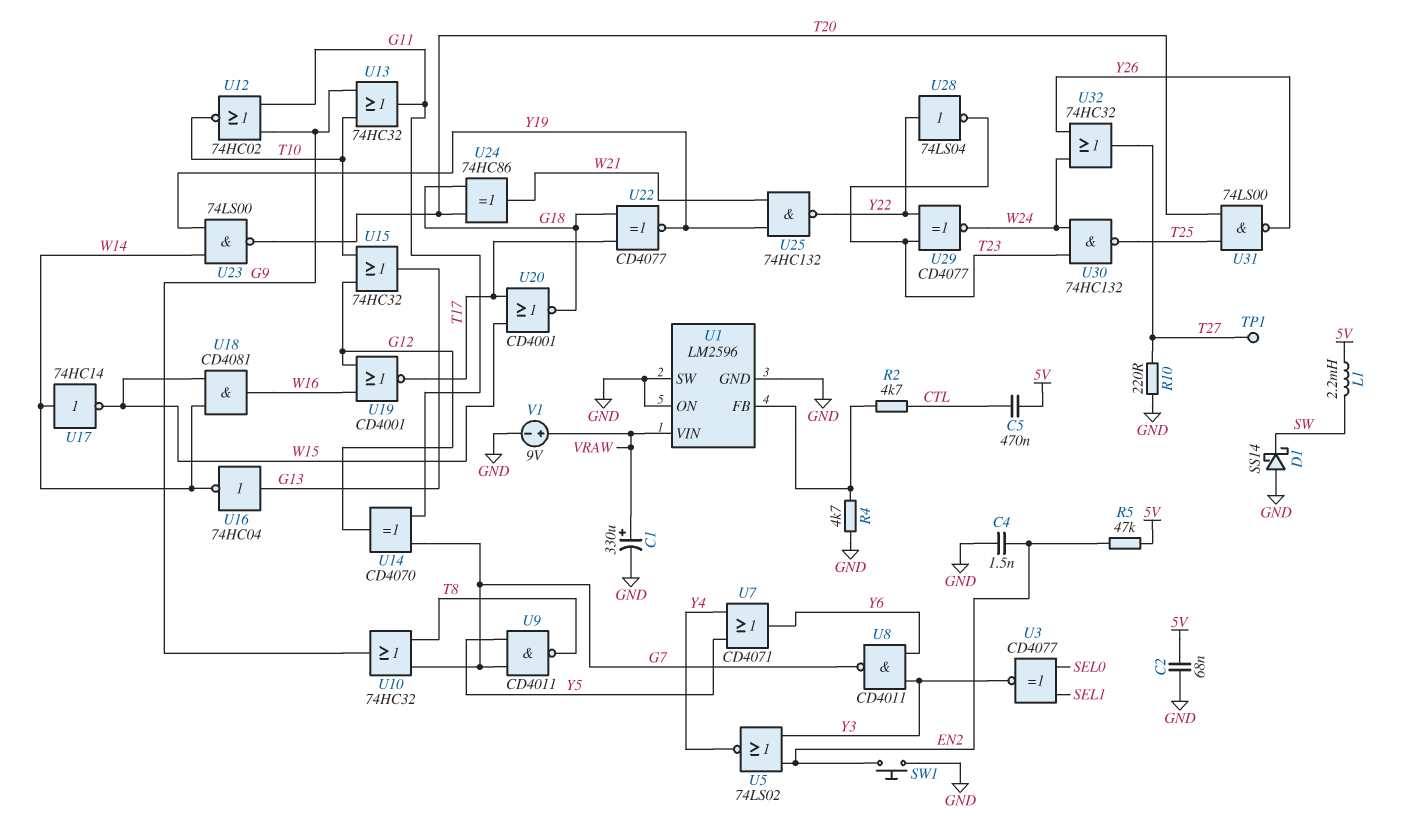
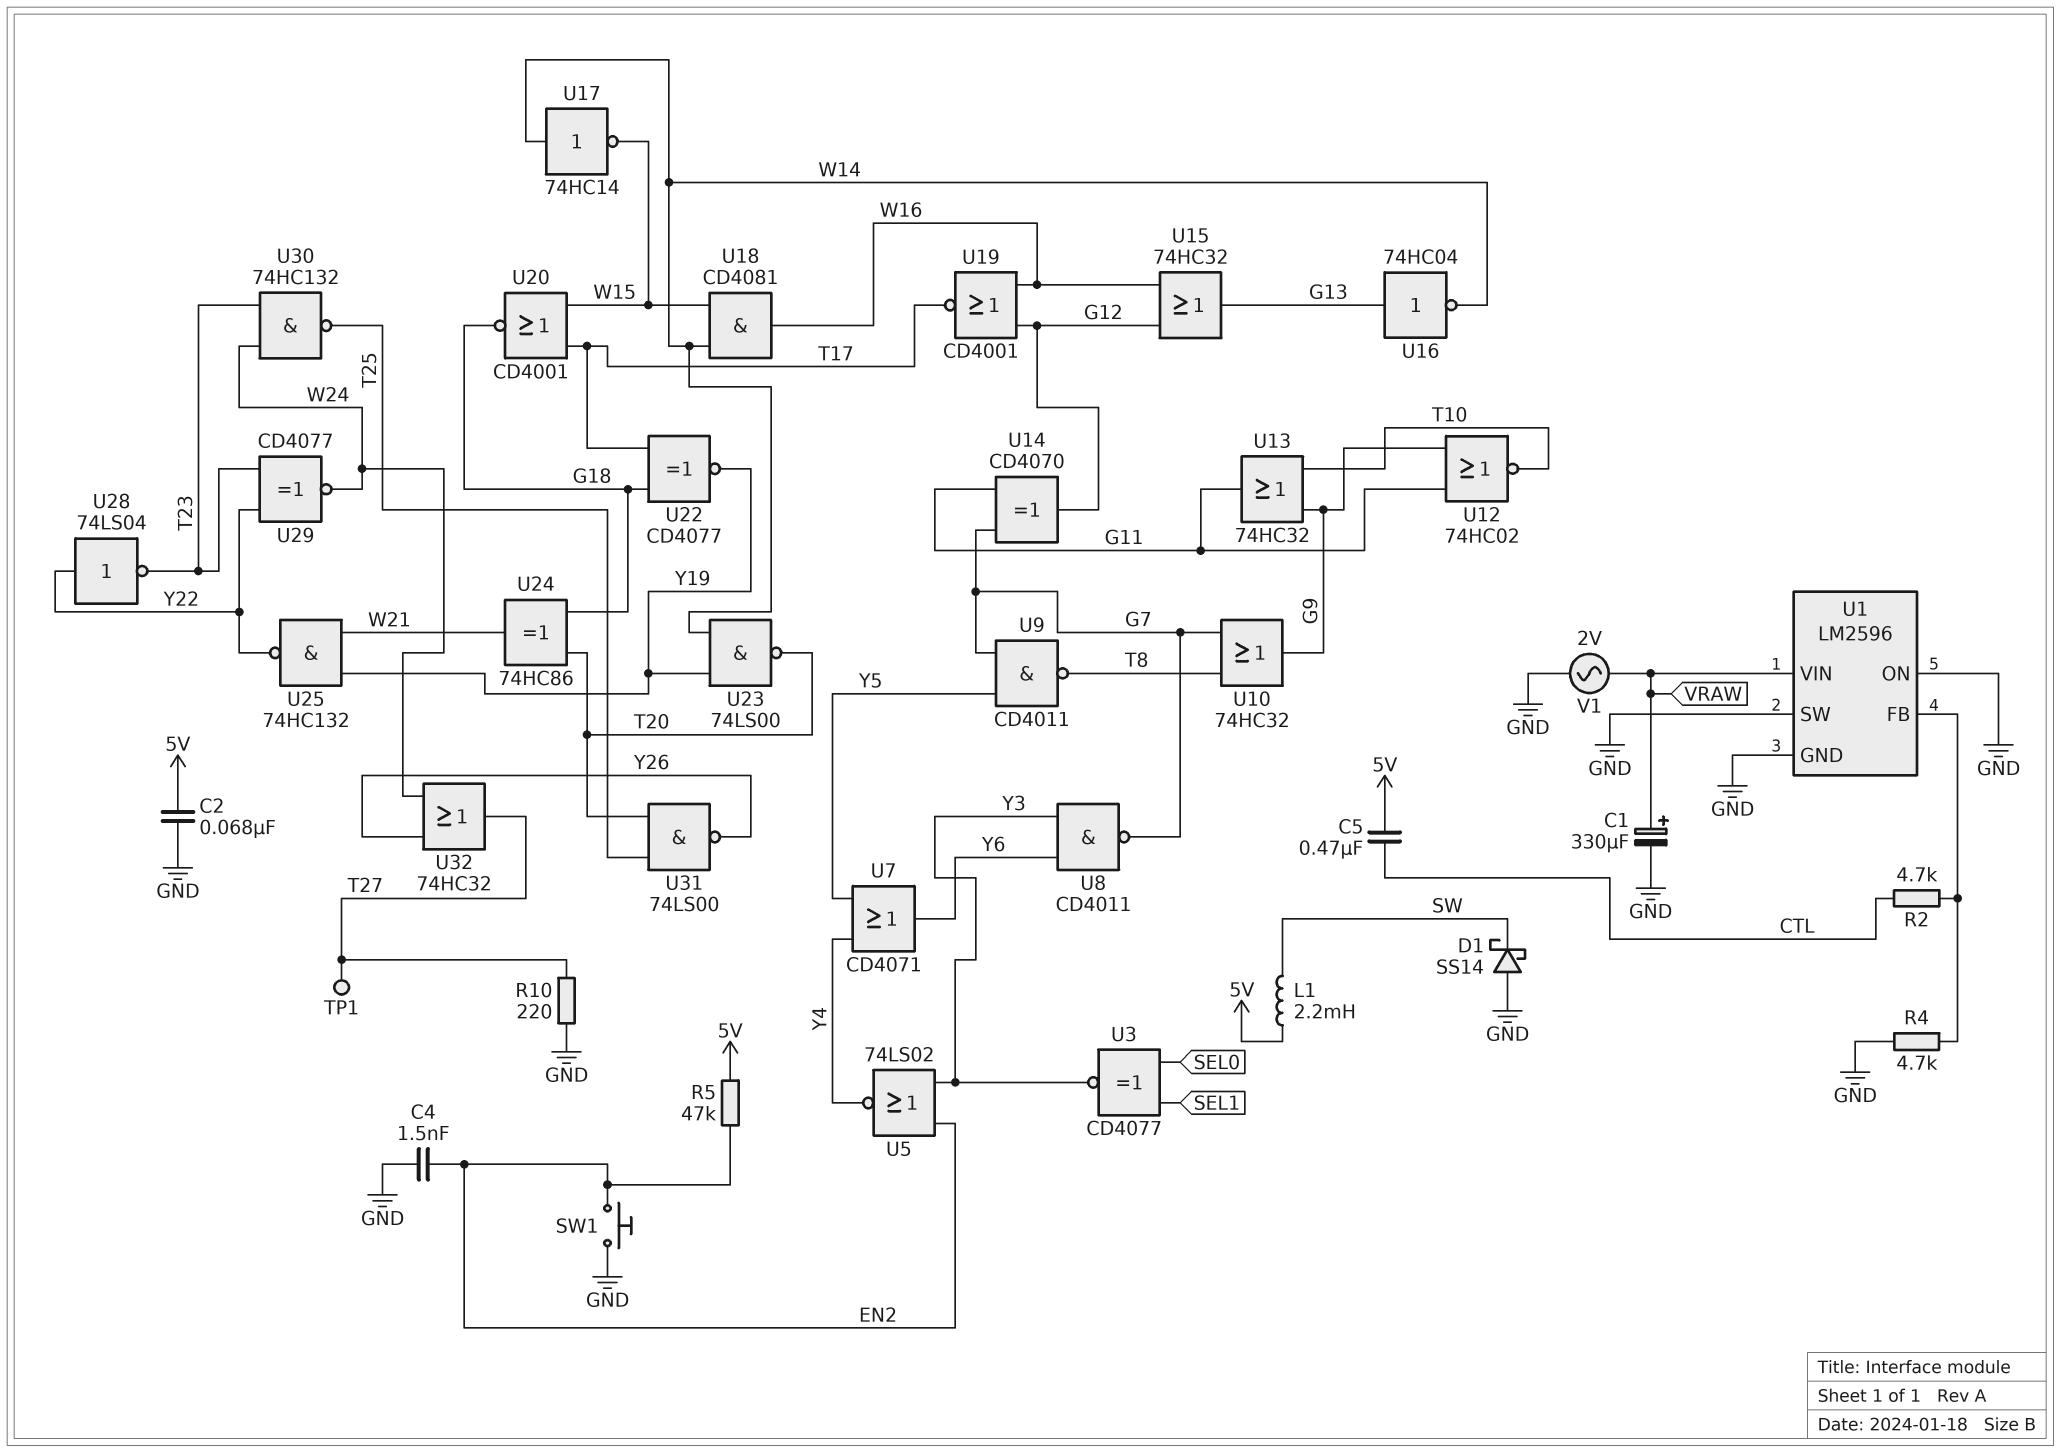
U15: OR 74HC32 (in G12, in T10, out G13) -> OR 74HC32 (in G12, in W16, out G13)
V1: 9V (plus VRAW, minus GND) -> AC 2V (GND, VRAW)

